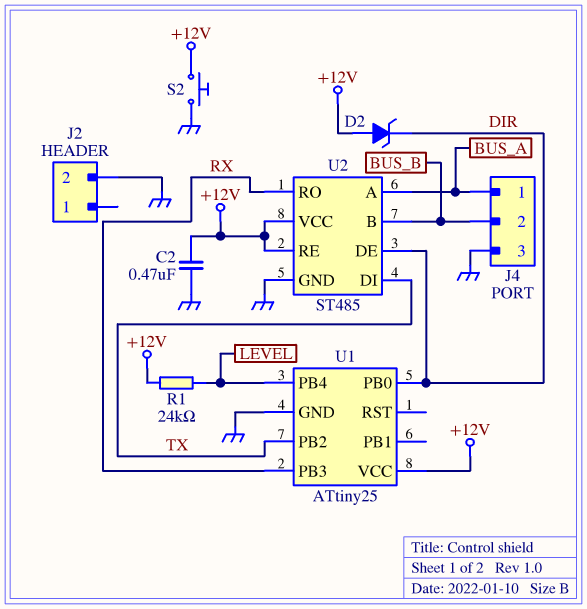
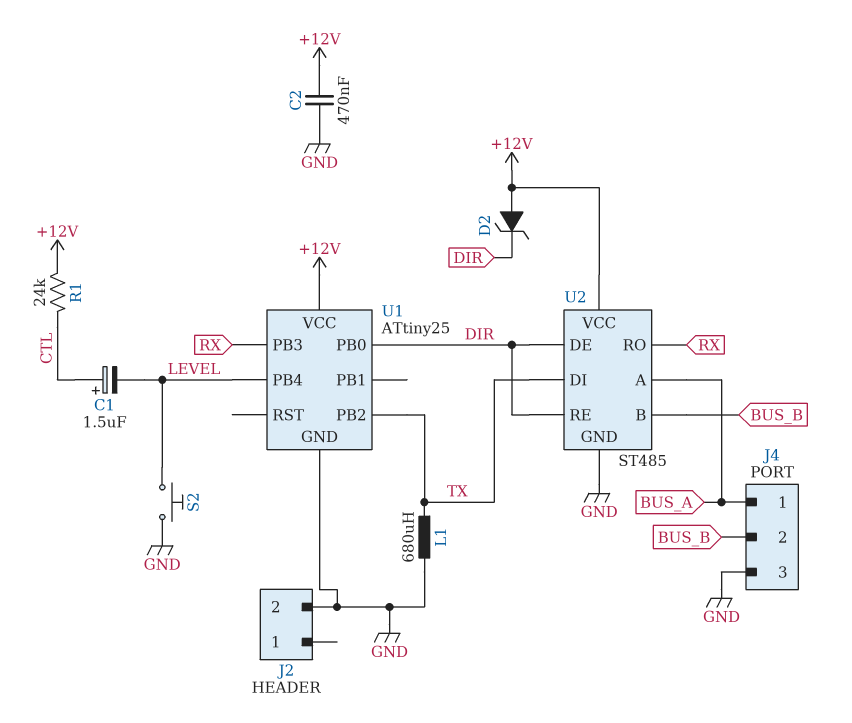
C1: none -> 1.5uF (plus CTL, minus LEVEL)
L1: none -> 680uH (GND, TX)
R1: 24k (+12V, LEVEL) -> 24k (+12V, CTL)
S2: button (+12V, GND) -> button (GND, LEVEL)
U2 pin RE: +12V -> DIR

